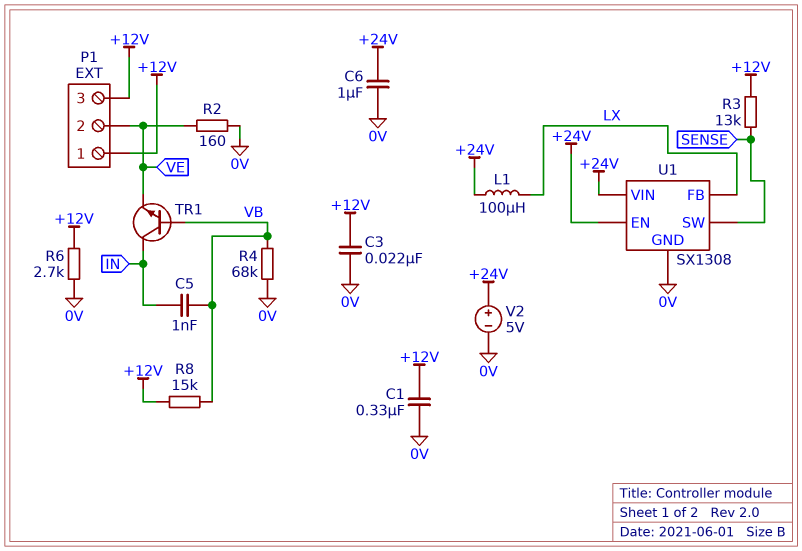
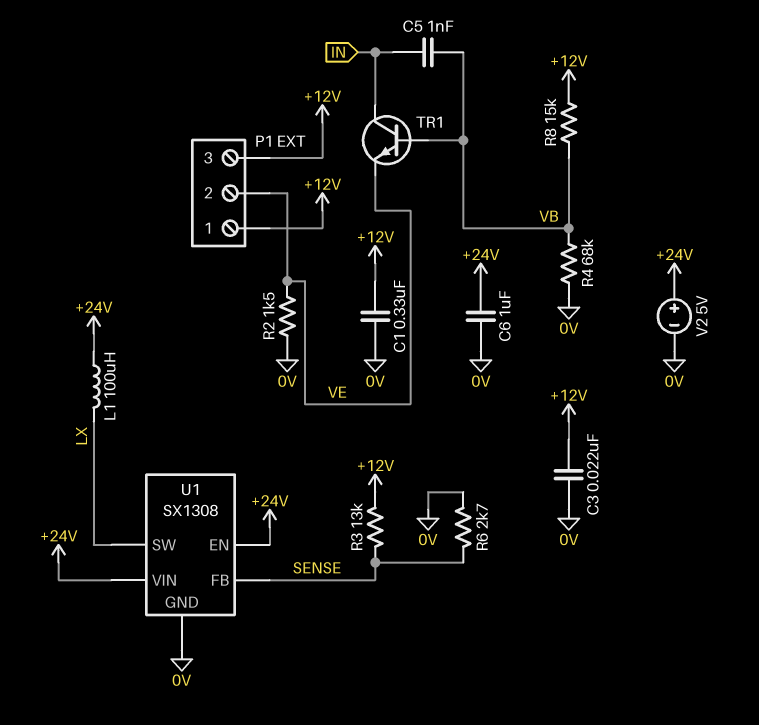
R2: 160 (0V, VE) -> 1.5k (0V, VE)
R6: 2.7k (+12V, 0V) -> 2.7k (0V, SENSE)
U1 pin FB: LX -> SENSE
U1 pin SW: SENSE -> LX

